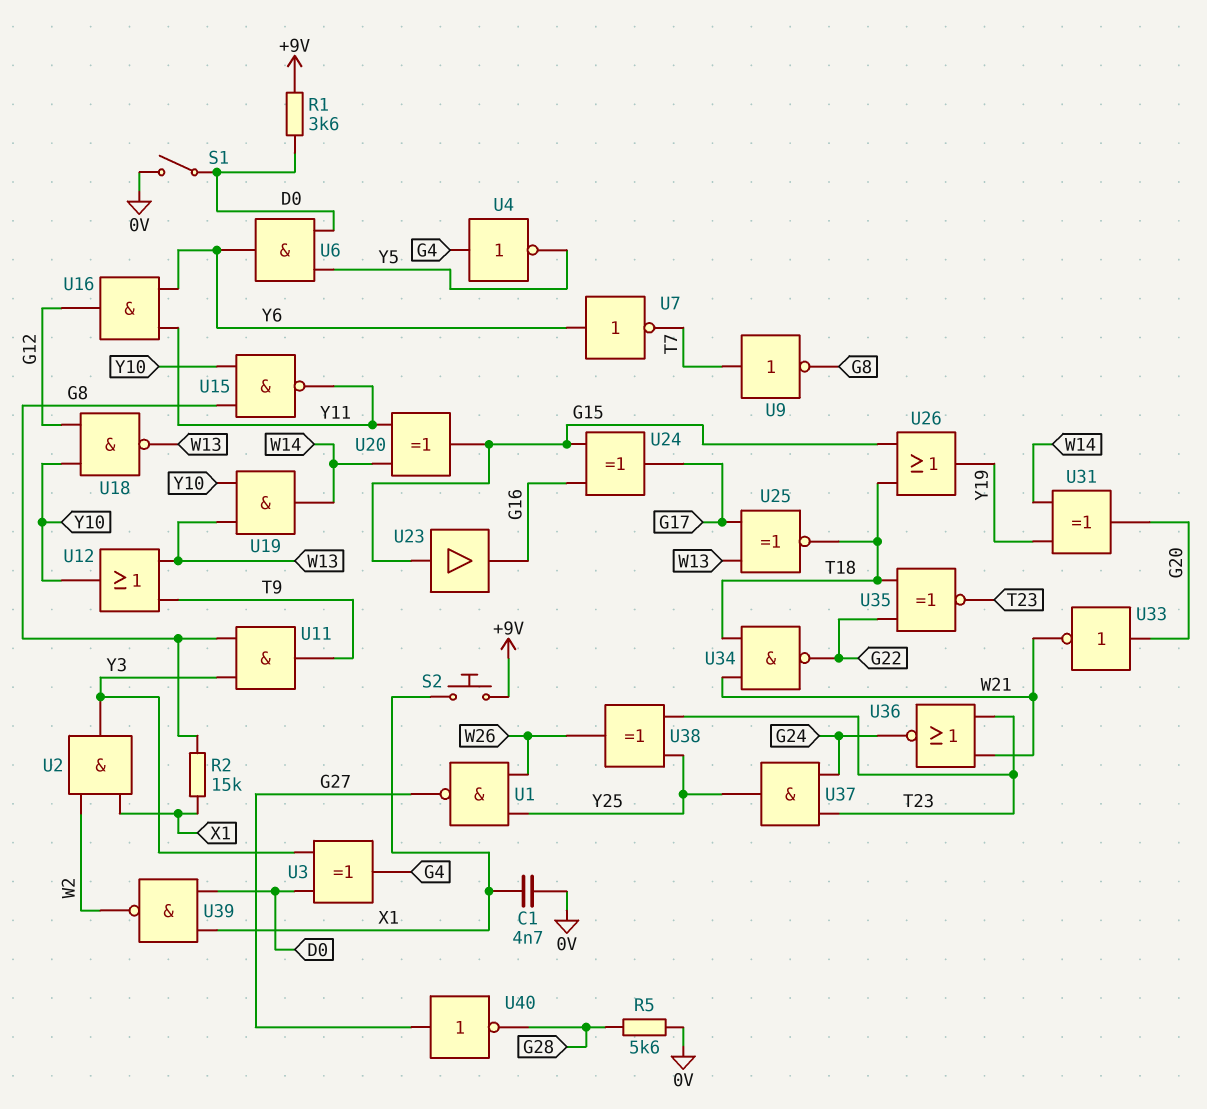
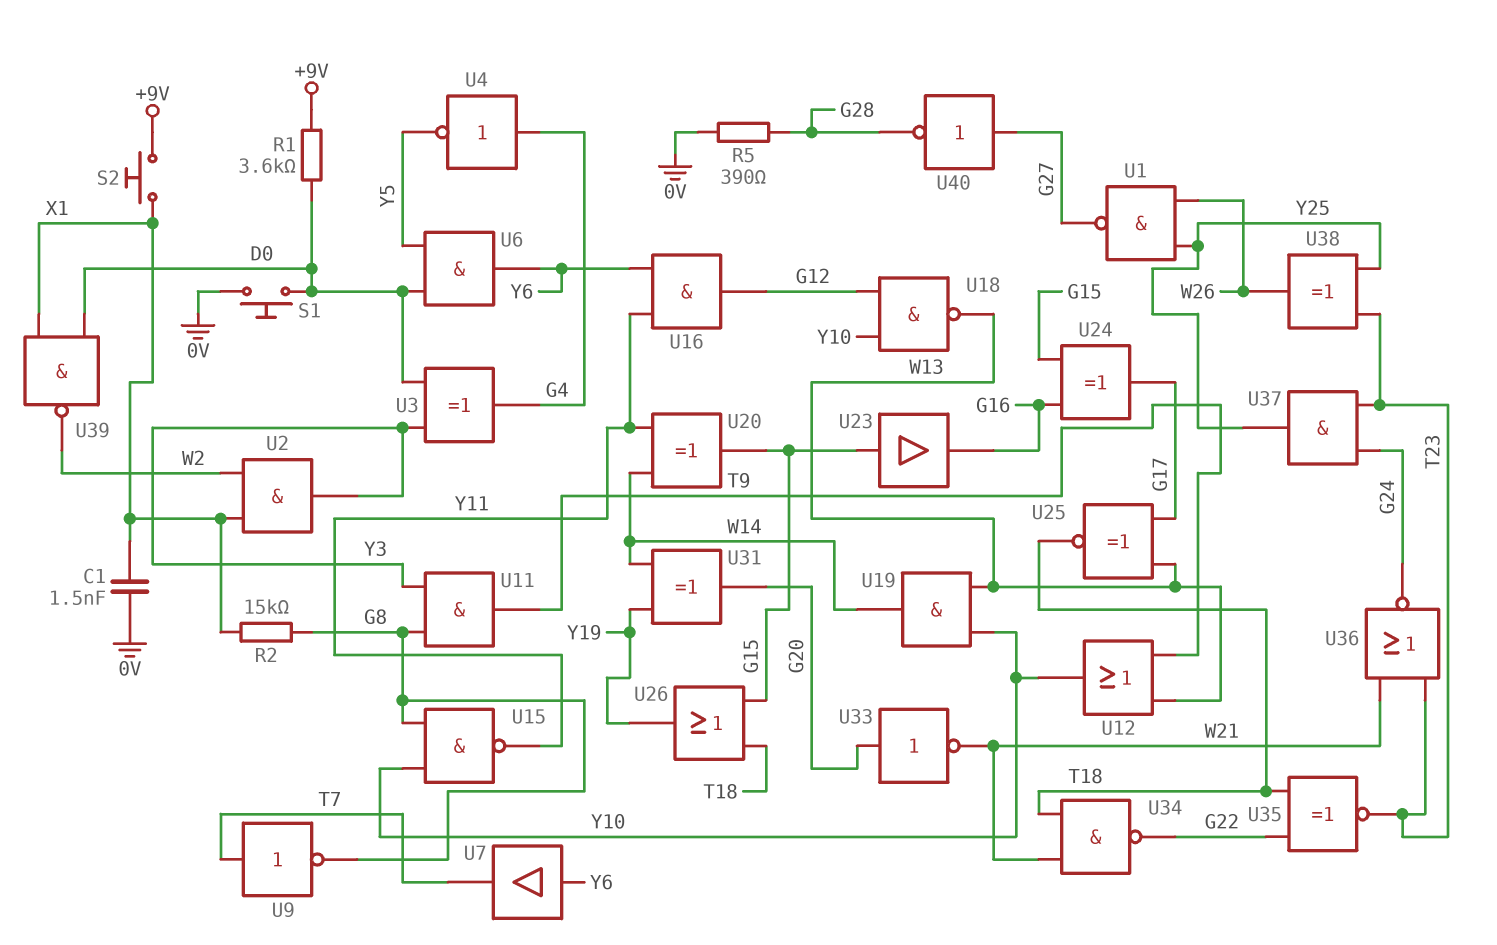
C1: 4.7nF (0V, X1) -> 1.5nF (0V, X1)
R5: 5.6k (0V, G28) -> 390 (0V, G28)
S1: switch (0V, D0) -> button (0V, D0)
U7: NOT (in Y6, out T7) -> buffer (in Y6, out T7)

